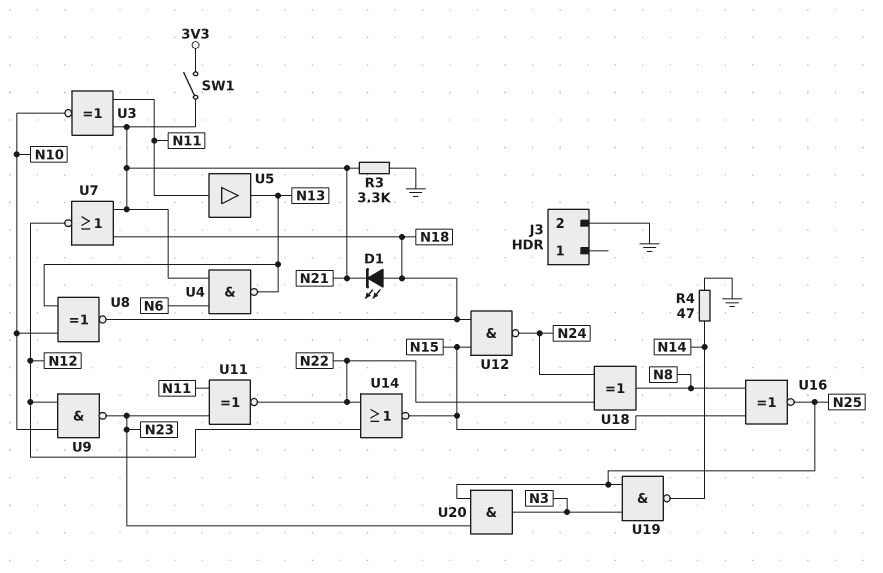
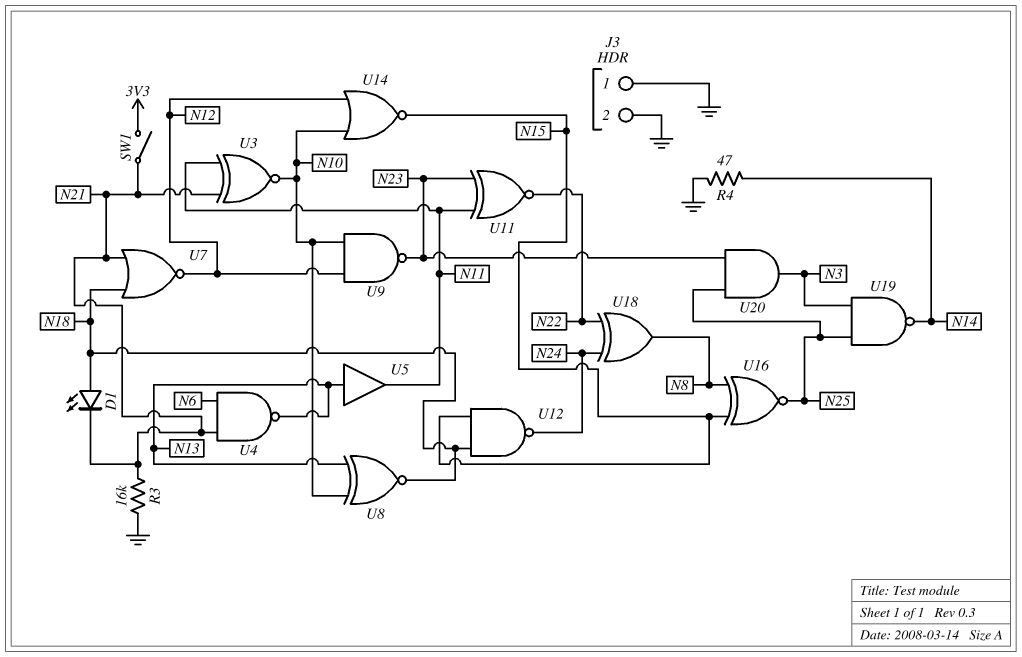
J3 pin 1: none -> GND
R3: 3.3k (GND, N21) -> 16k (GND, N21)
U5: buffer (in N11, out N13) -> buffer (in N13, out N11)
U14: NOR (in N12, in N22, out N15) -> NOR (in N10, in N12, out N15)

